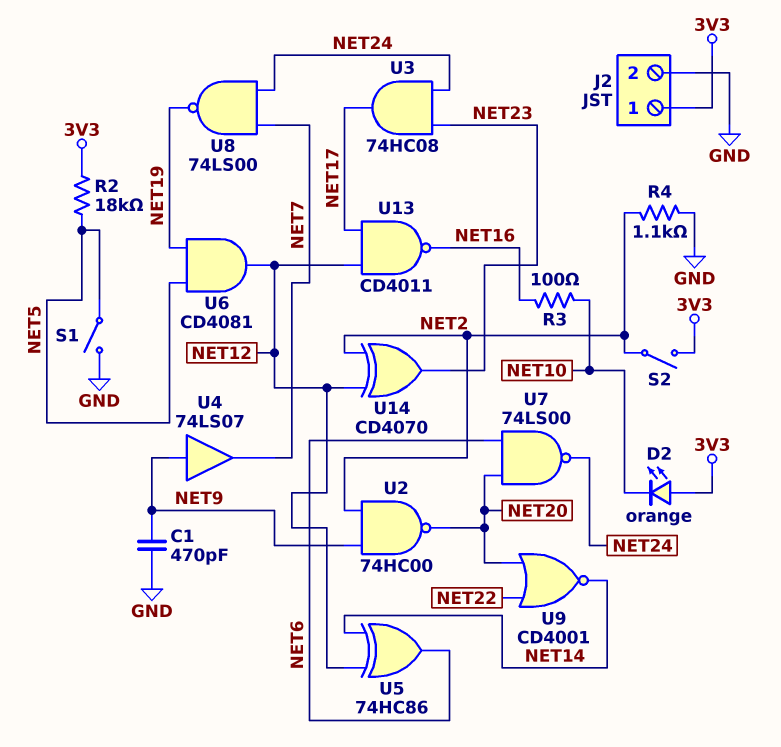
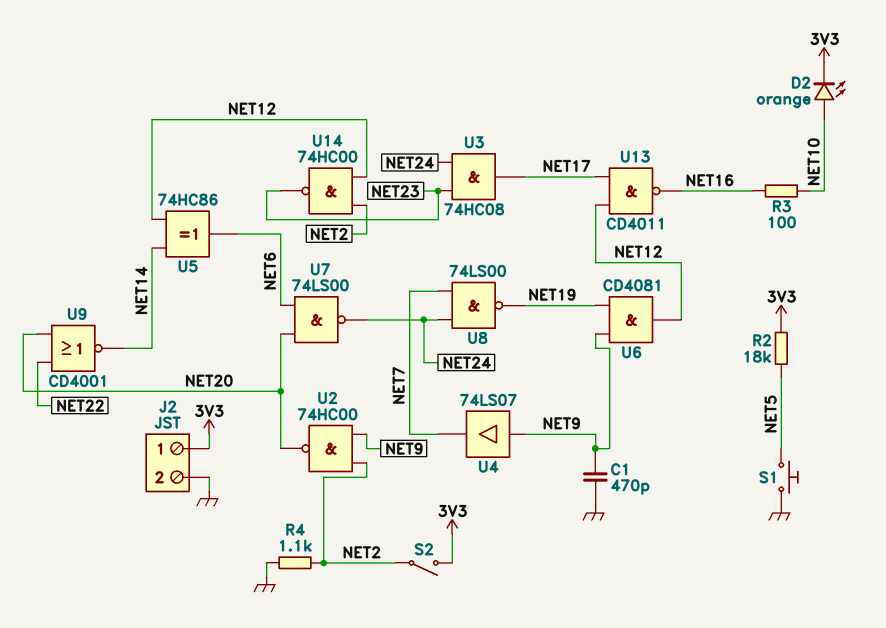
D2: LED orange (A 3V3, K NET10) -> LED orange (A NET10, K 3V3)
S1: switch (GND, NET5) -> button (GND, NET5)
U6: AND CD4081 (in NET5, in NET19, out NET12) -> AND CD4081 (in NET9, in NET19, out NET12)
U14: XOR CD4070 (in NET2, in NET12, out NET23) -> NAND 74HC00 (in NET2, in NET12, out NET23)

